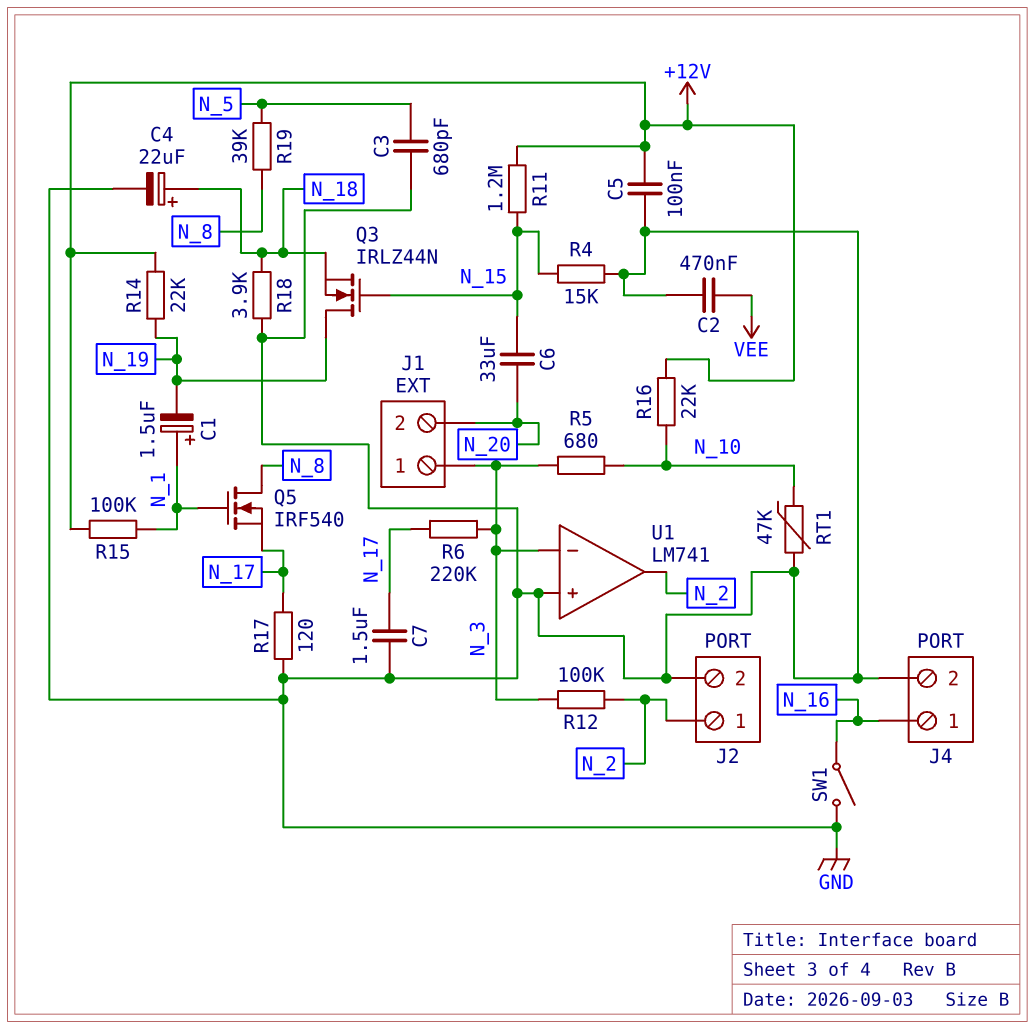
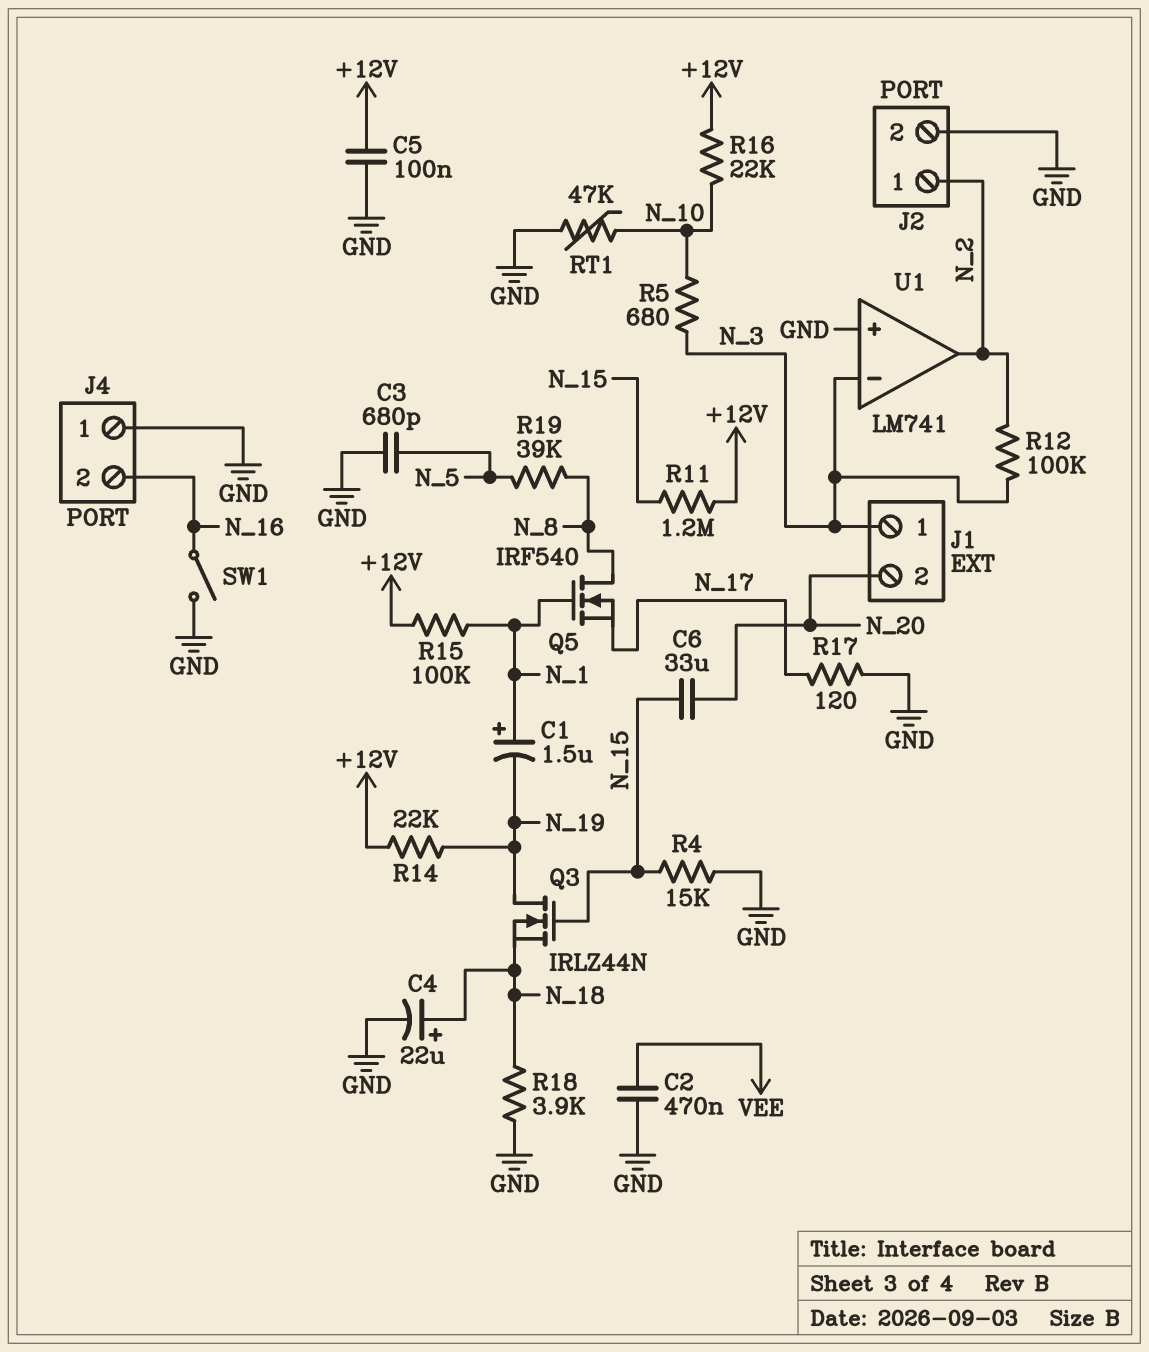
C7: 1.5uF (GND, N_17) -> none
J4 pin 1: N_16 -> GND
J4 pin 2: GND -> N_16
R6: 220k (N_3, N_17) -> none

